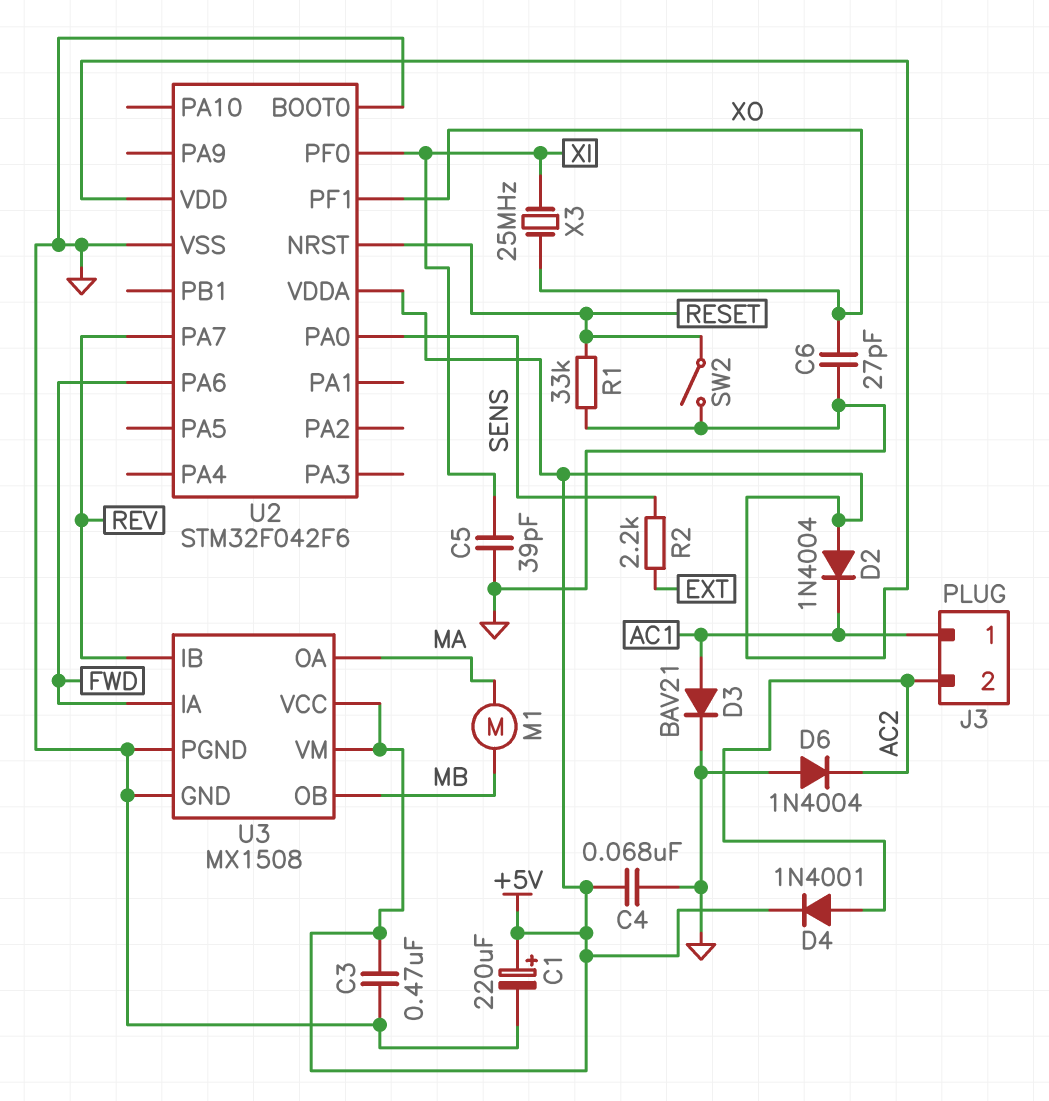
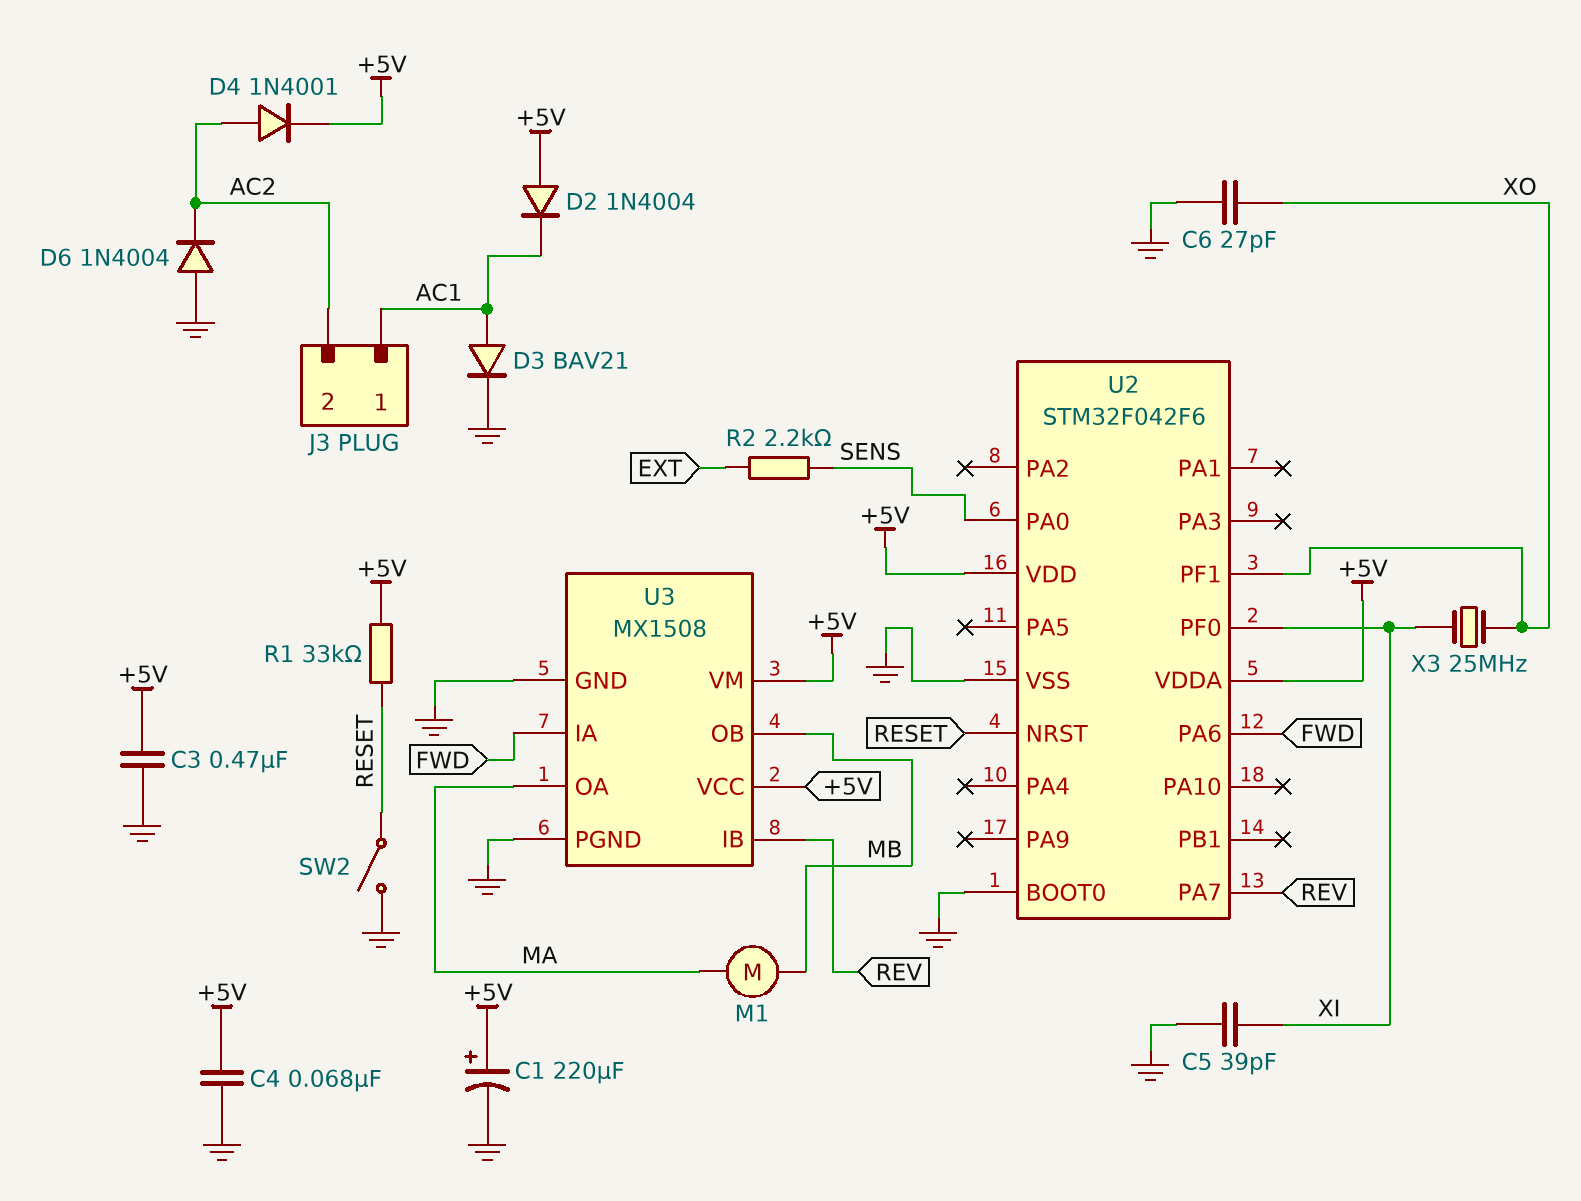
R1: 33k (GND, RESET) -> 33k (+5V, RESET)

